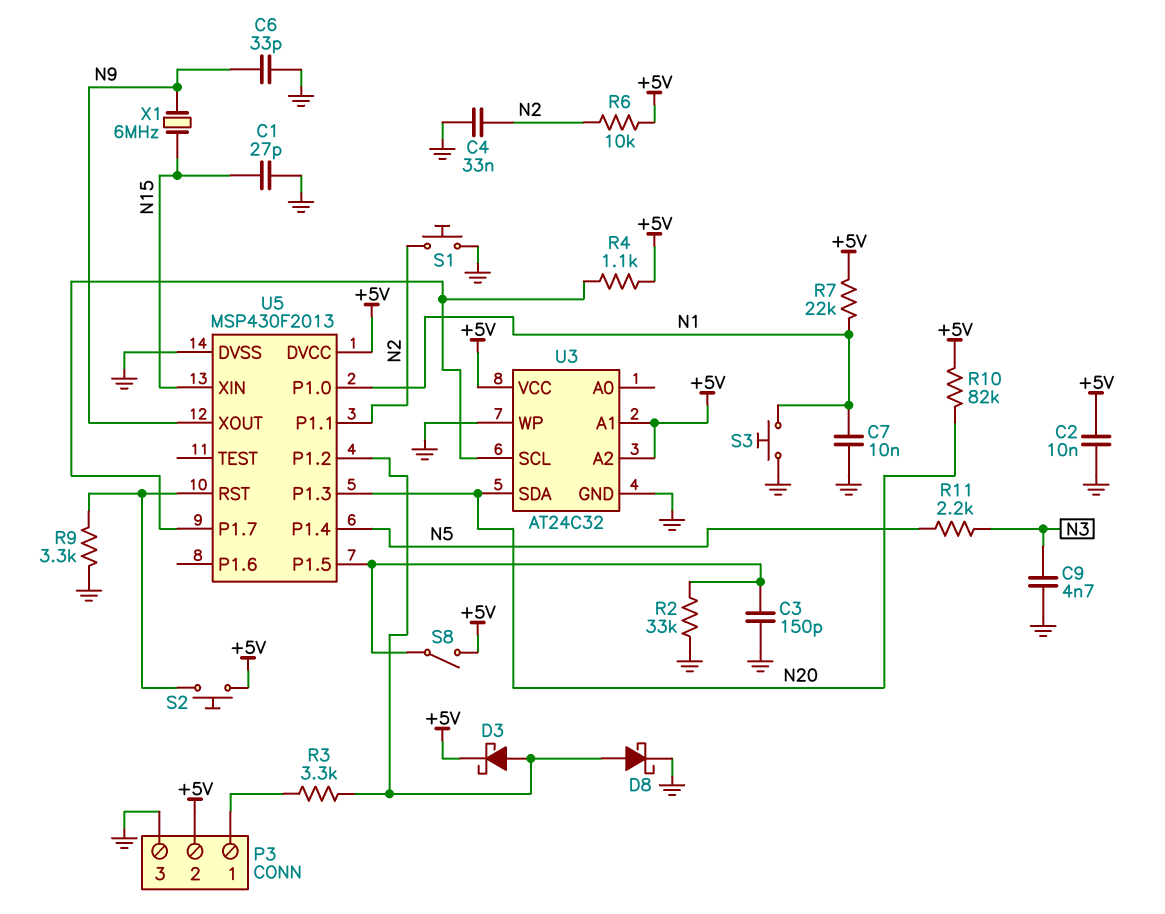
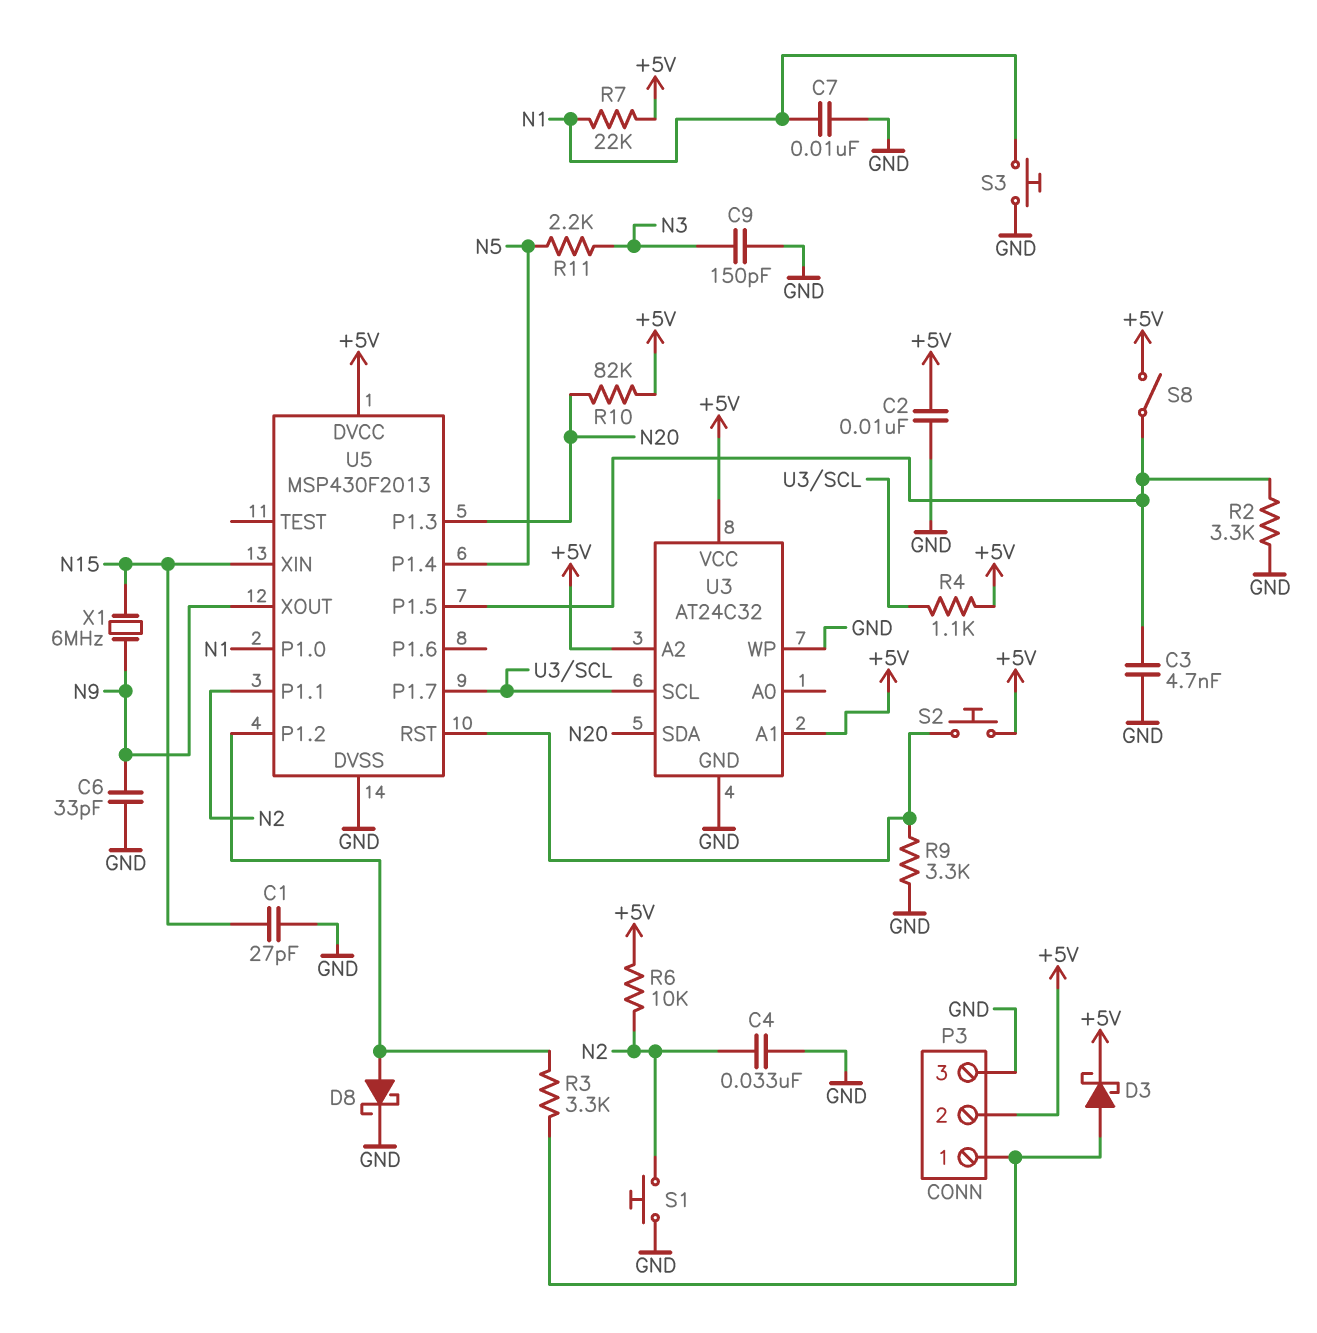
C3: 150pF (GND, U5/P1.5) -> 4.7nF (GND, U5/P1.5)
C9: 4.7nF (GND, N3) -> 150pF (GND, N3)
D3: schottky (A U5/P1.2, K +5V) -> schottky (A P3/1, K +5V)
R2: 33k (GND, U5/P1.5) -> 3.3k (GND, U5/P1.5)

